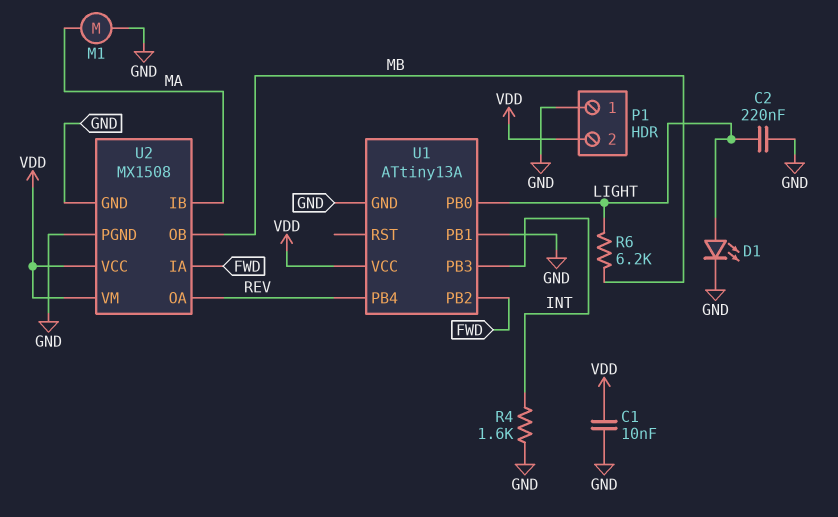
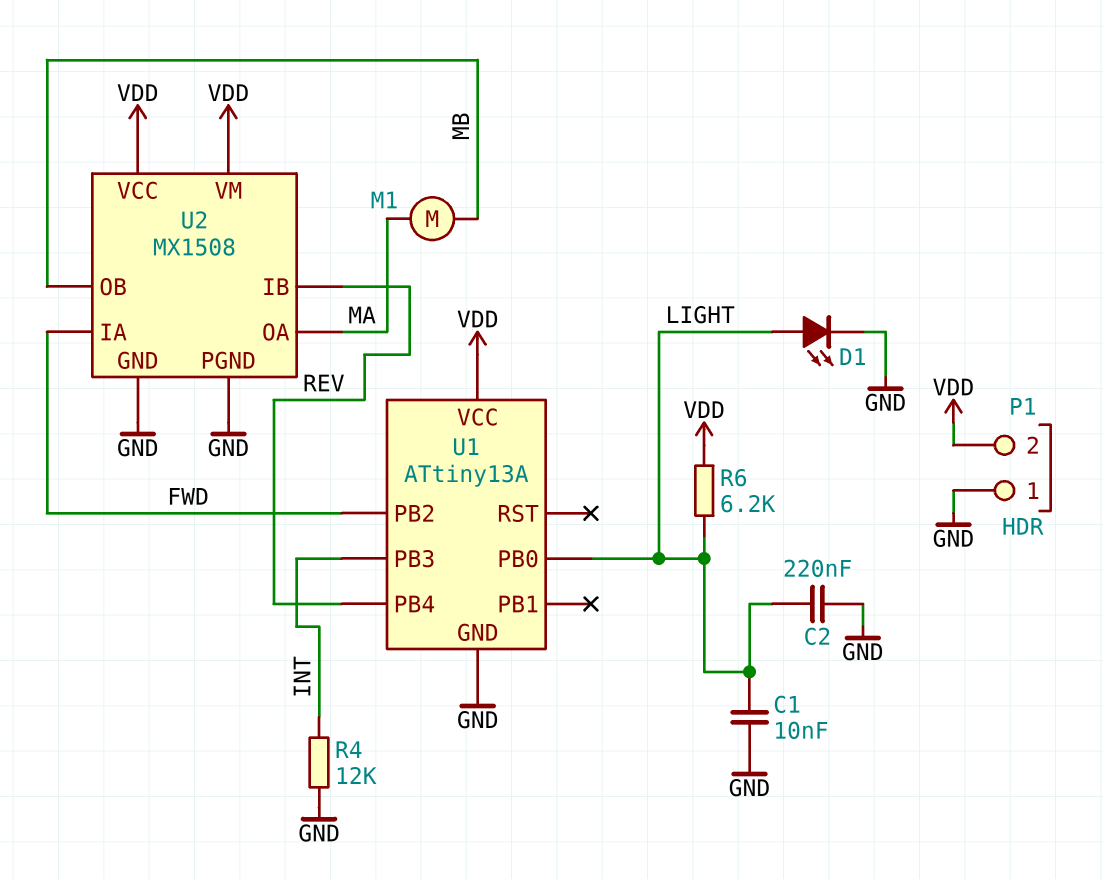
C1: 10nF (GND, VDD) -> 10nF (GND, LIGHT)
M1: motor (GND, MA) -> motor (MA, MB)
R4: 1.6k (GND, INT) -> 12k (GND, INT)
R6: 6.2k (LIGHT, MB) -> 6.2k (LIGHT, VDD)
U1 pin PB1: GND -> none
U2 pin IB: MA -> REV
U2 pin OA: REV -> MA

